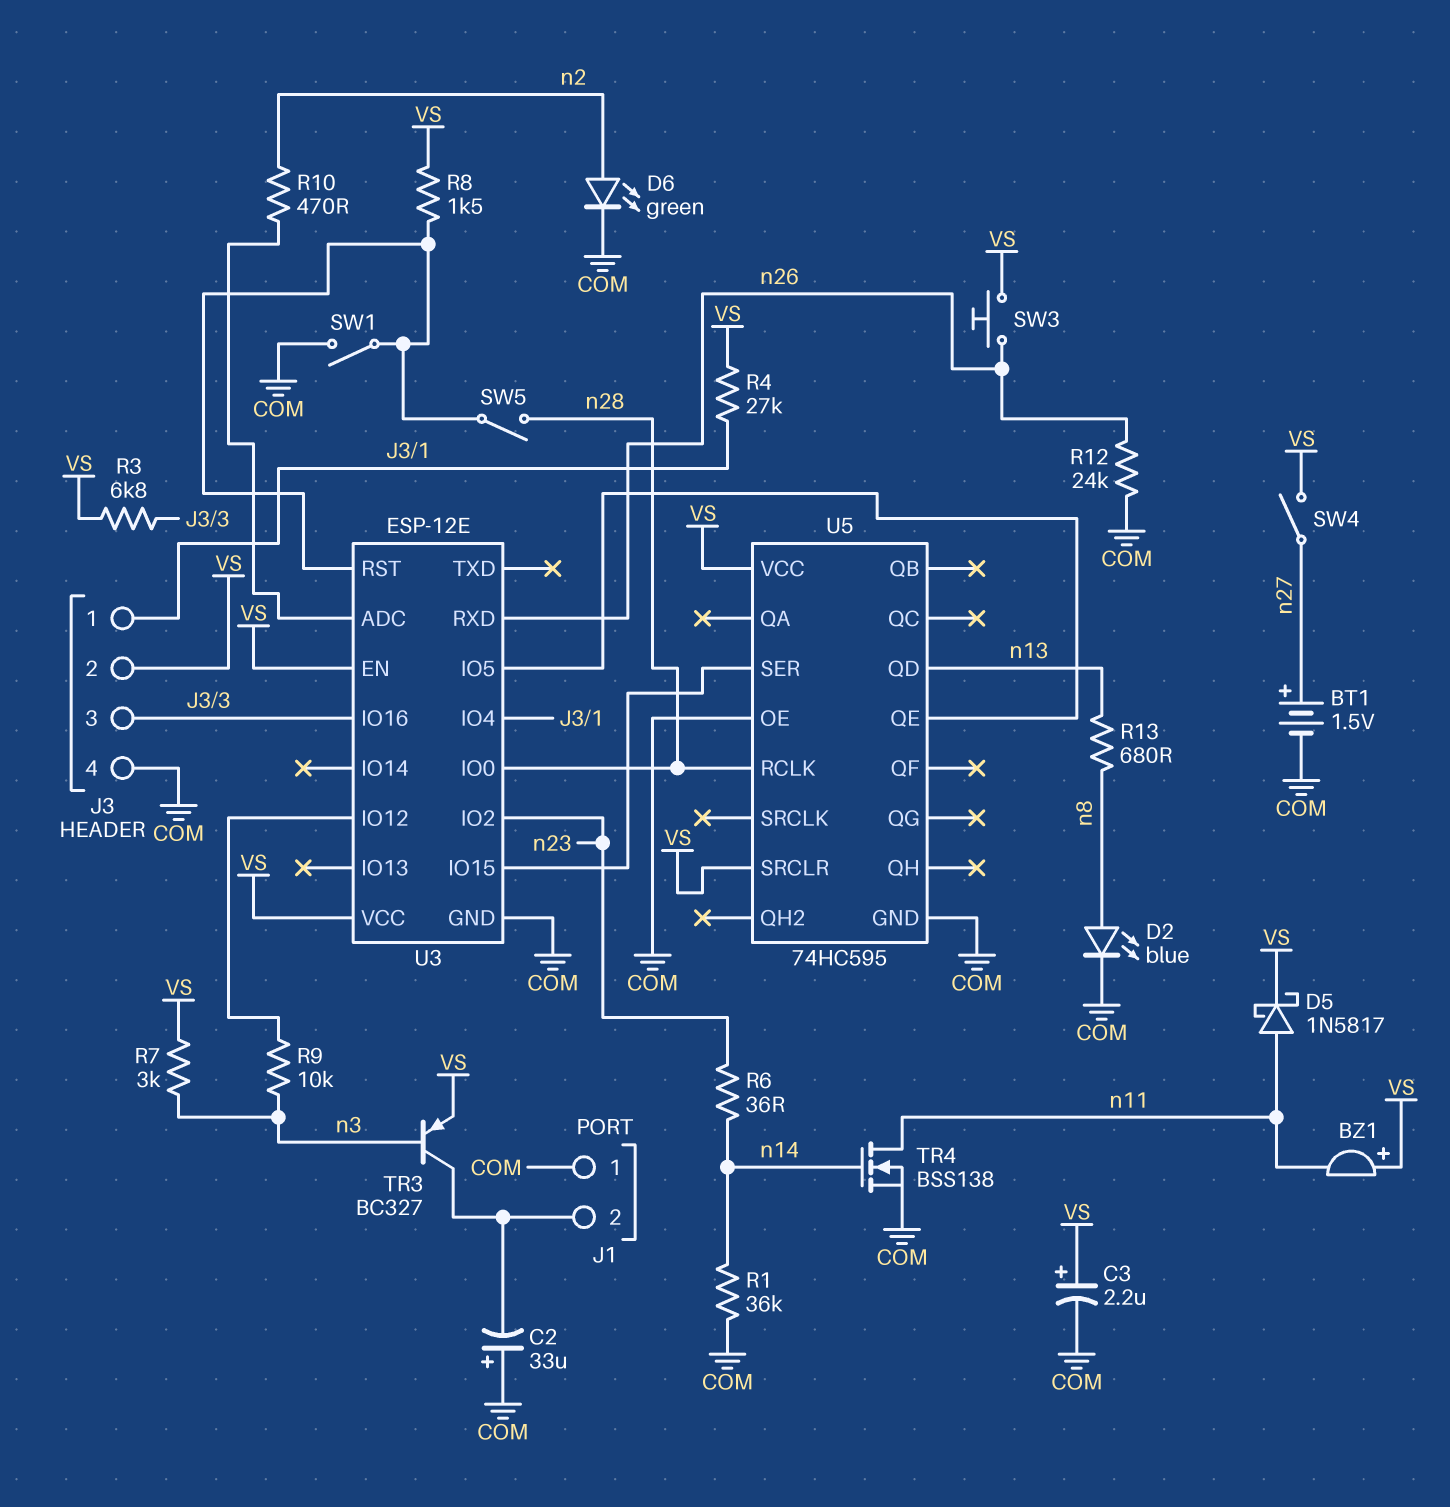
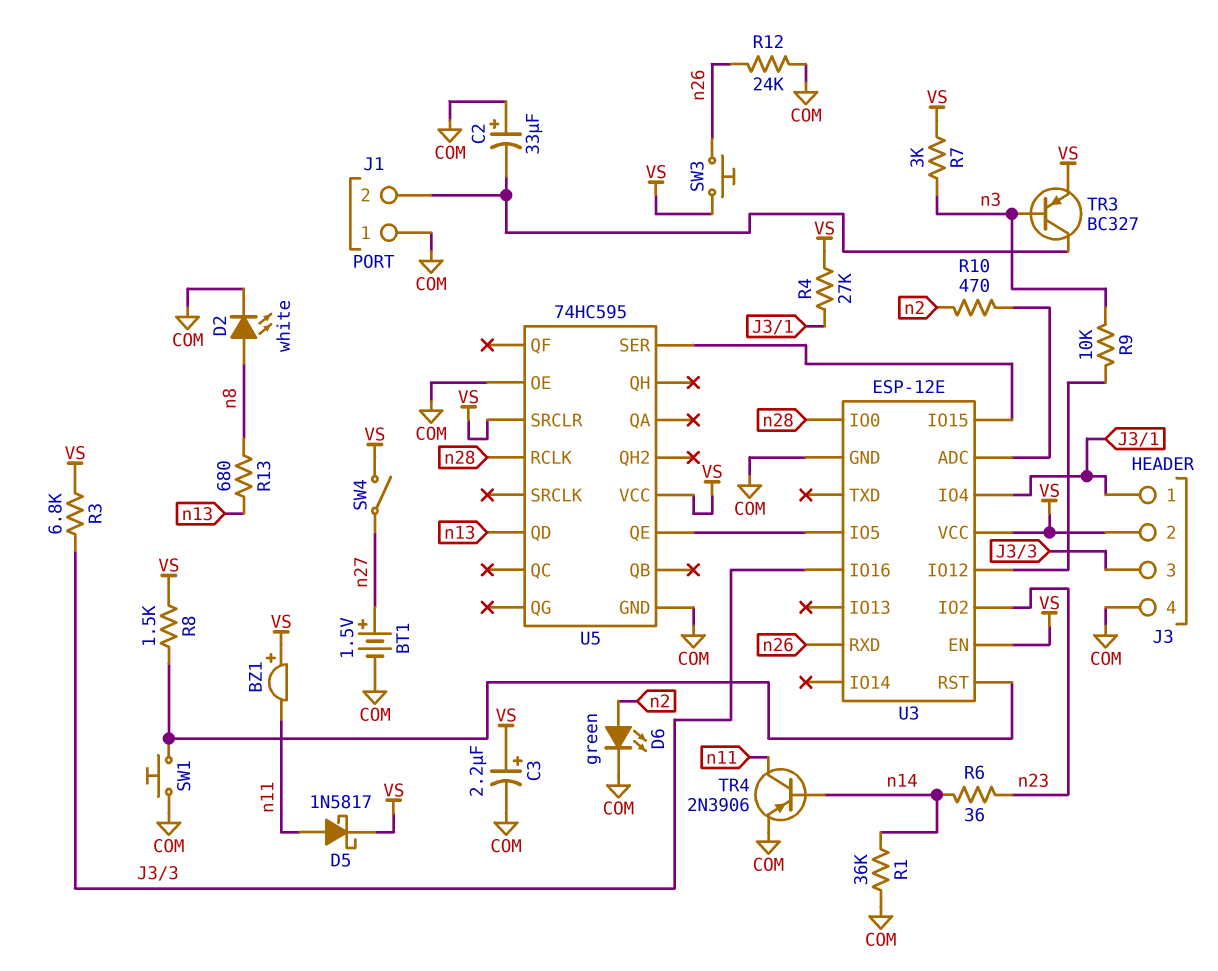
D2: LED blue (A n8, K COM) -> LED white (A n8, K COM)
SW1: switch (COM, U3/RST) -> button (COM, U3/RST)
SW5: switch (U3/RST, n28) -> none
TR4: NMOS BSS138 (G n14, D n11, S COM) -> PNP 2N3906 (B n14, C n11, E COM)

